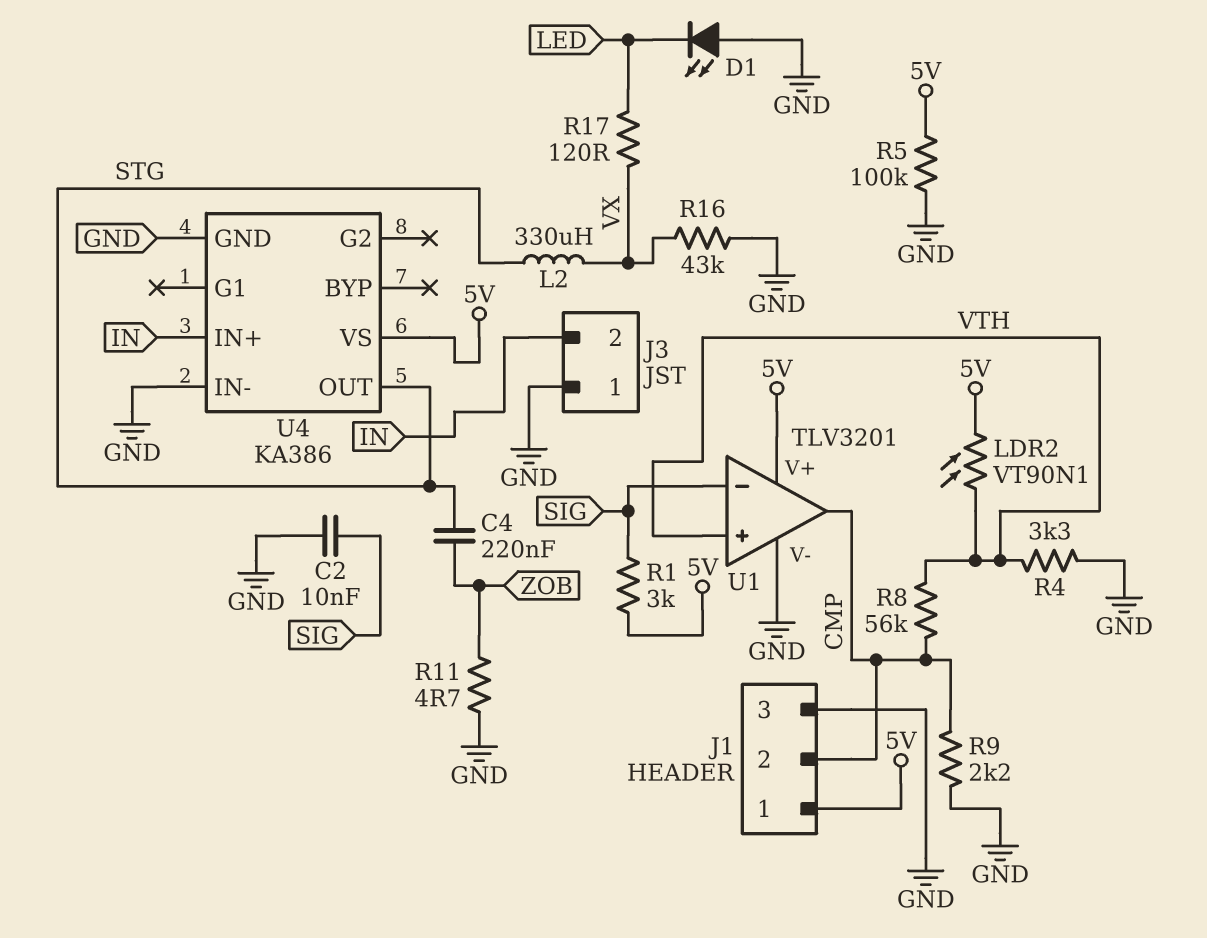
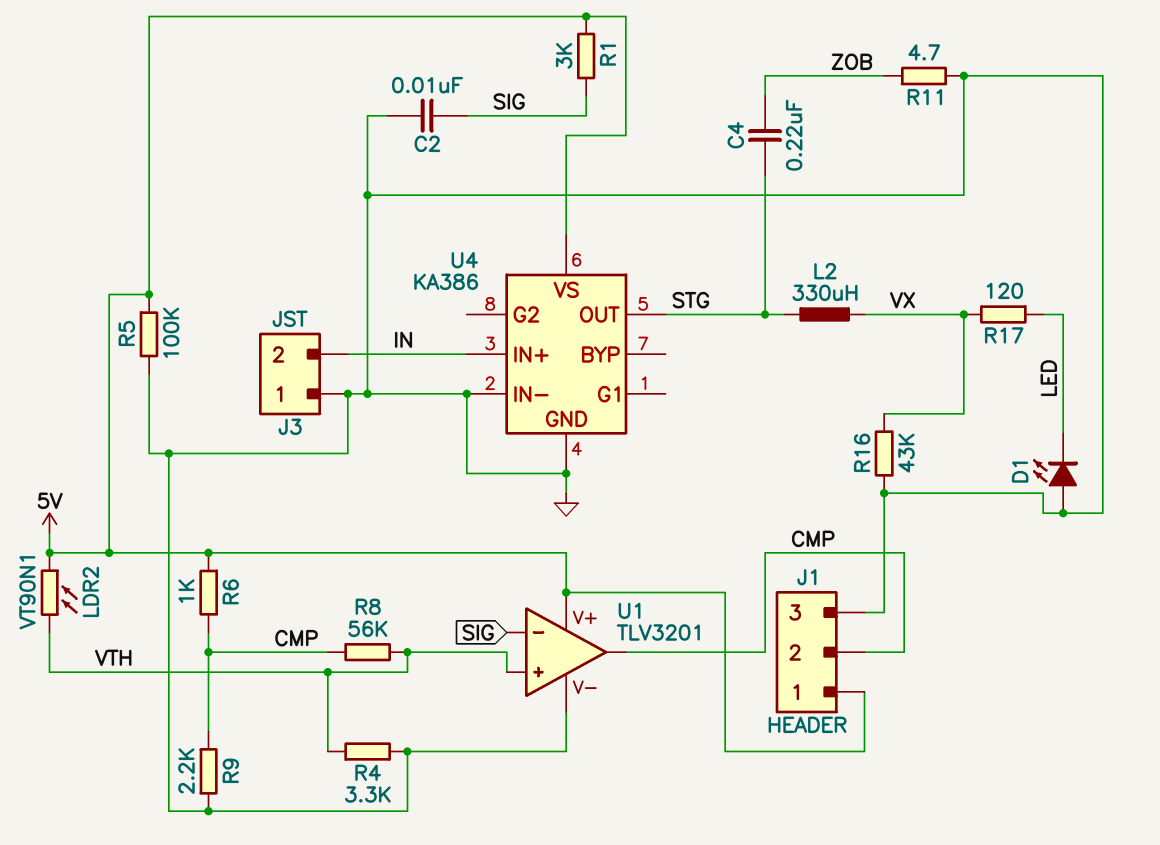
R6: none -> 1k (5V, CMP)

